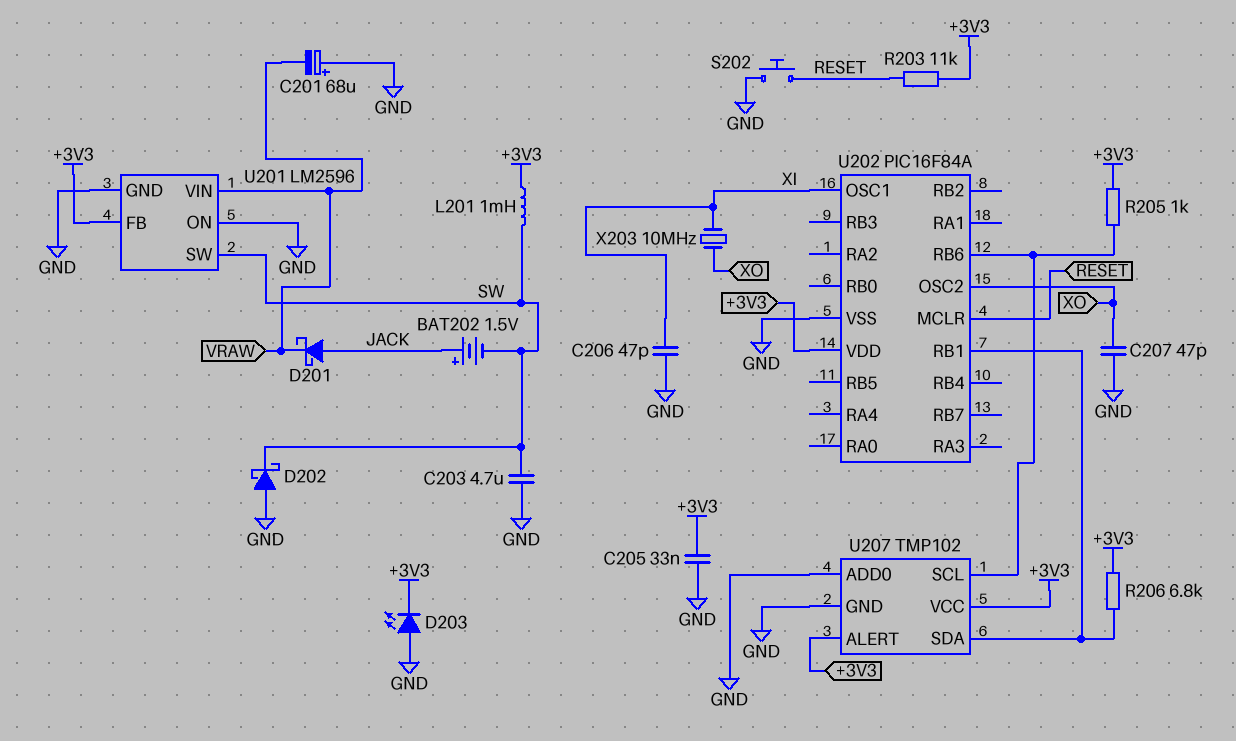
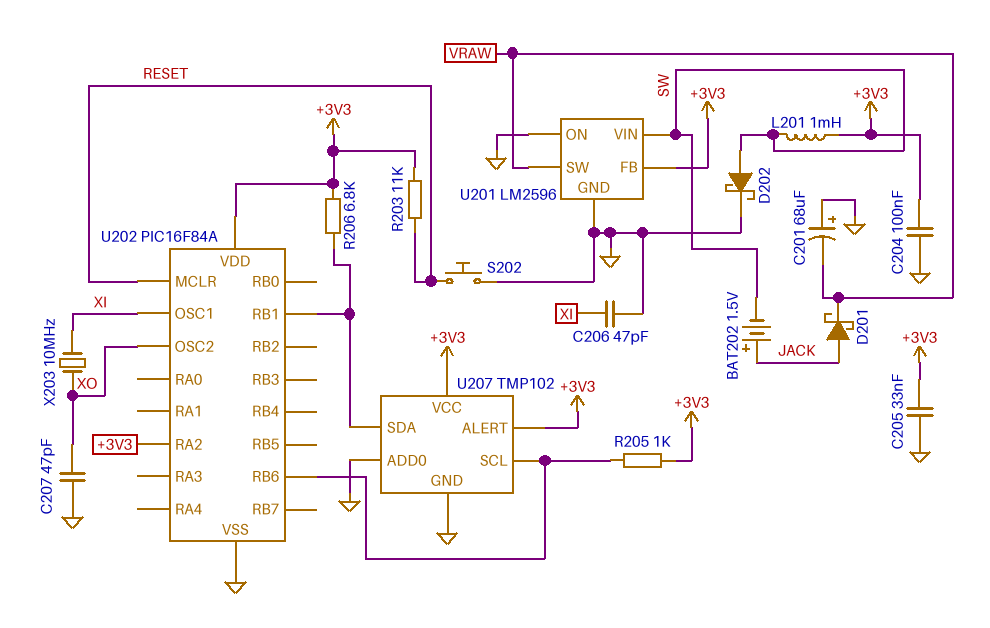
C203: 4.7uF (GND, SW) -> none
C204: none -> 100nF (+3V3, GND)
D202: schottky (A GND, K SW) -> schottky (A SW, K GND)
D203: LED (A GND, K +3V3) -> none
U201 pin SW: SW -> VRAW
U201 pin VIN: VRAW -> SW
U202 pin RA2: none -> +3V3

